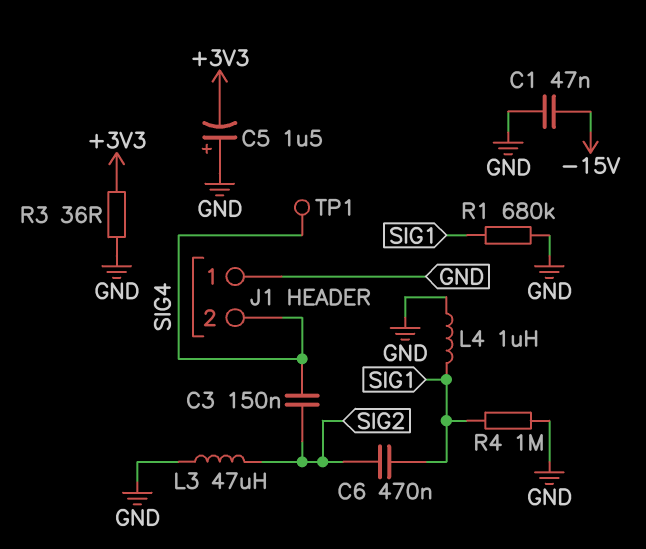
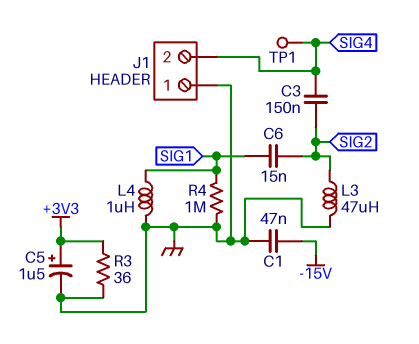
C5: 1.5uF (plus GND, minus +3V3) -> 1.5uF (plus +3V3, minus GND)
C6: 470nF (SIG1, SIG2) -> 15nF (SIG1, SIG2)
R1: 680k (GND, SIG1) -> none

